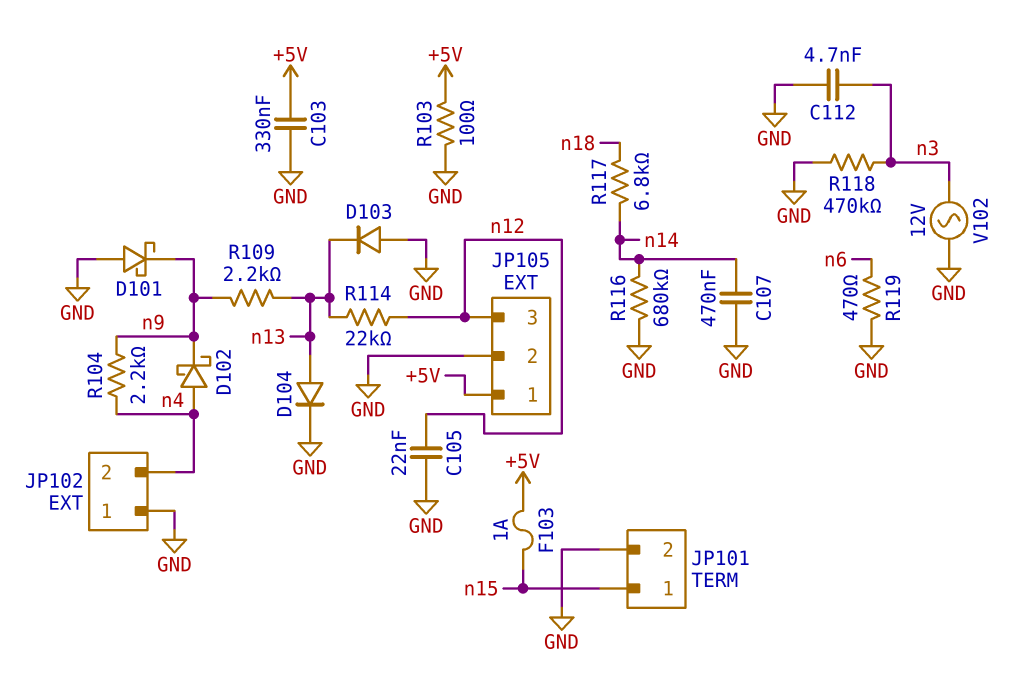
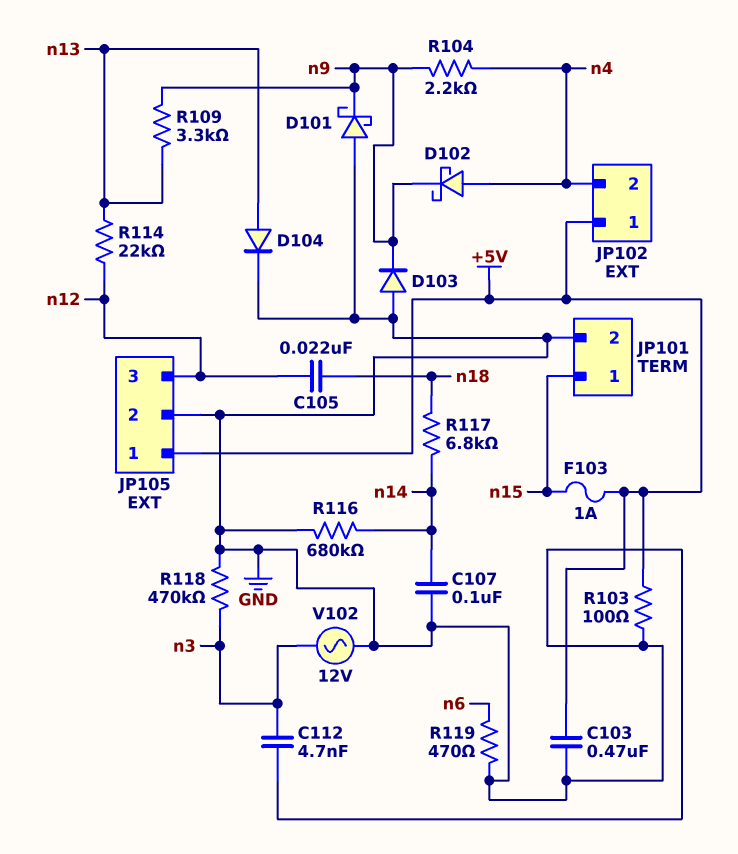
C103: 330nF (+5V, GND) -> 470nF (+5V, GND)
C105: 22nF (GND, n12) -> 22nF (n12, n18)
C107: 470nF (GND, n14) -> 100nF (GND, n14)
D103: diode (A GND, K n13) -> diode (A GND, K n9)
JP102 pin 1: GND -> +5V
R109: 2.2k (n9, n13) -> 3.3k (n9, n13)

